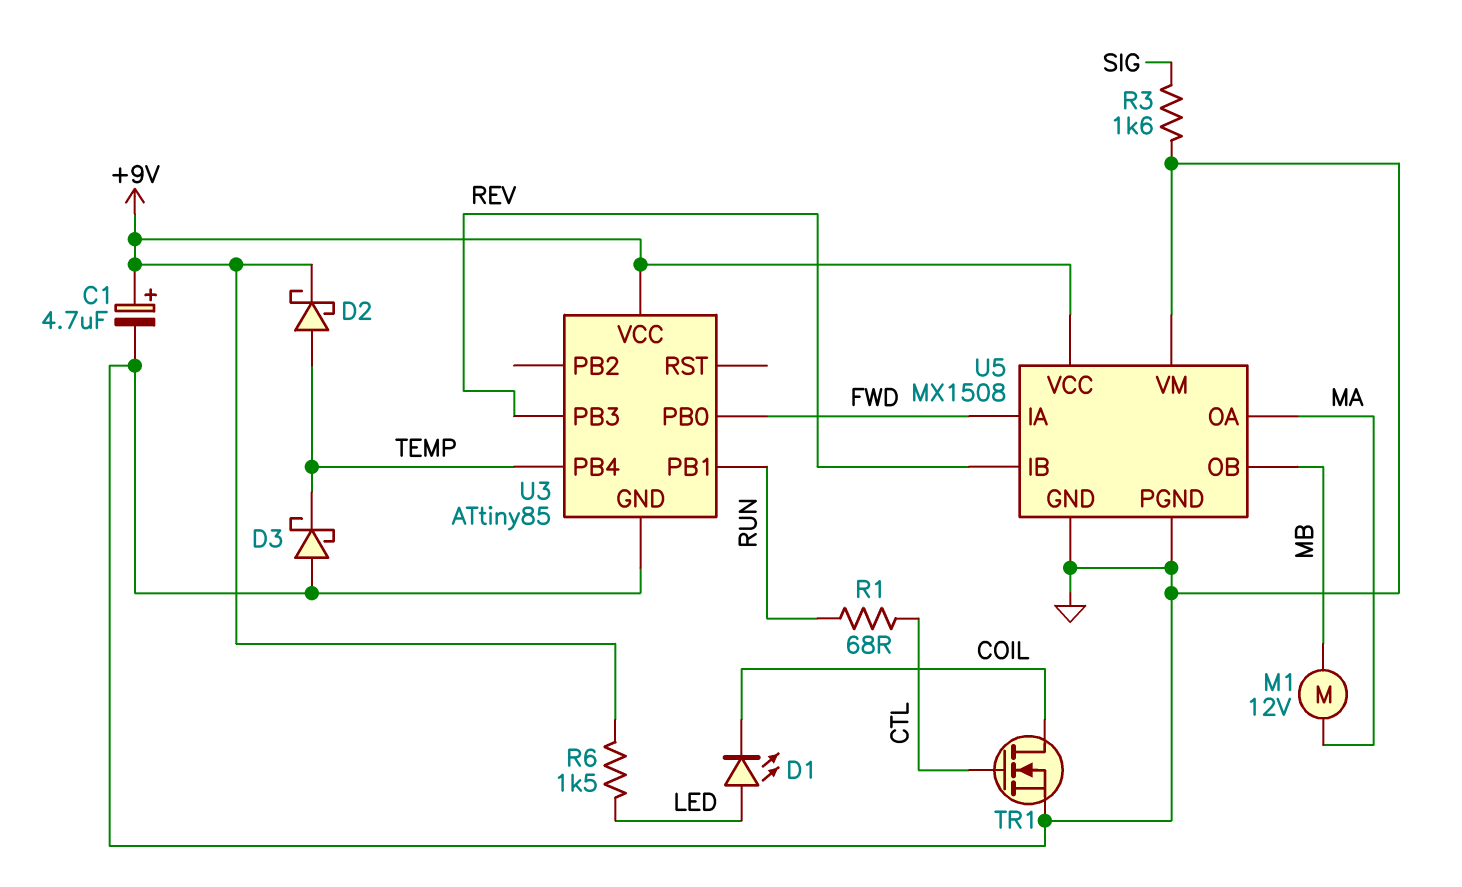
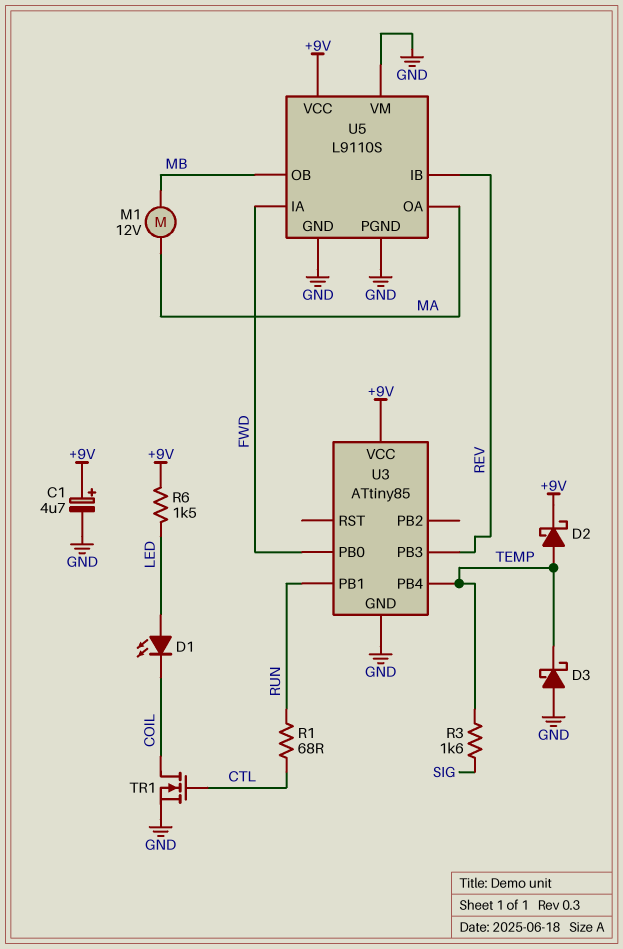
R3: 1.6k (GND, SIG) -> 1.6k (SIG, TEMP)
U5: MX1508 -> L9110S

